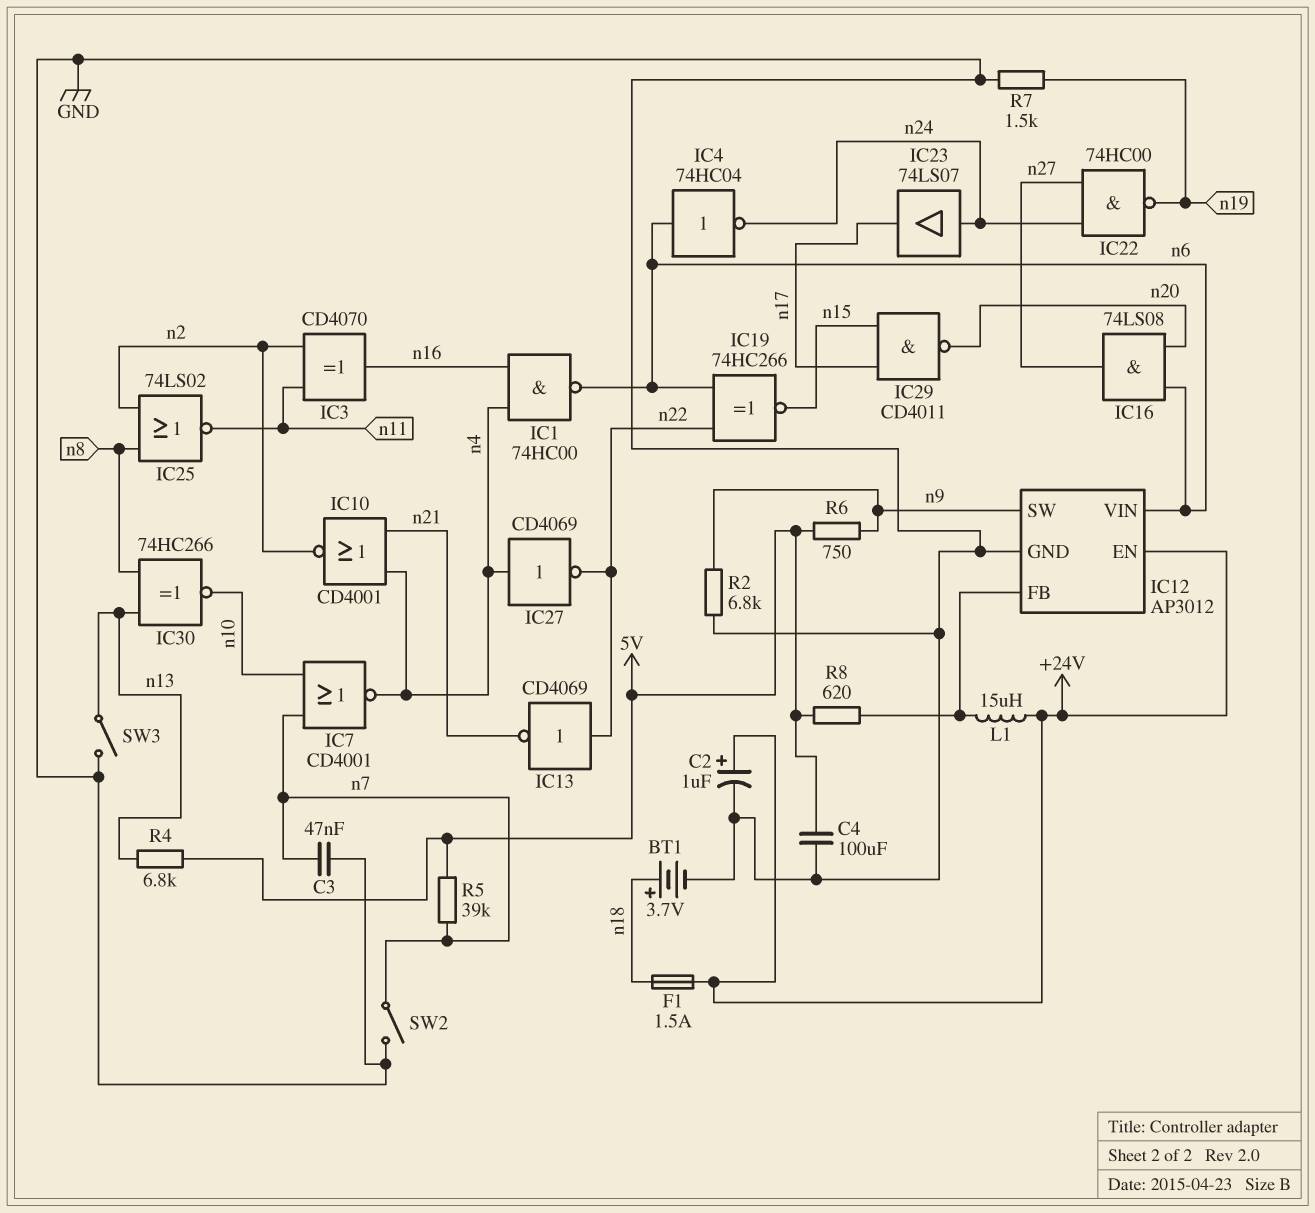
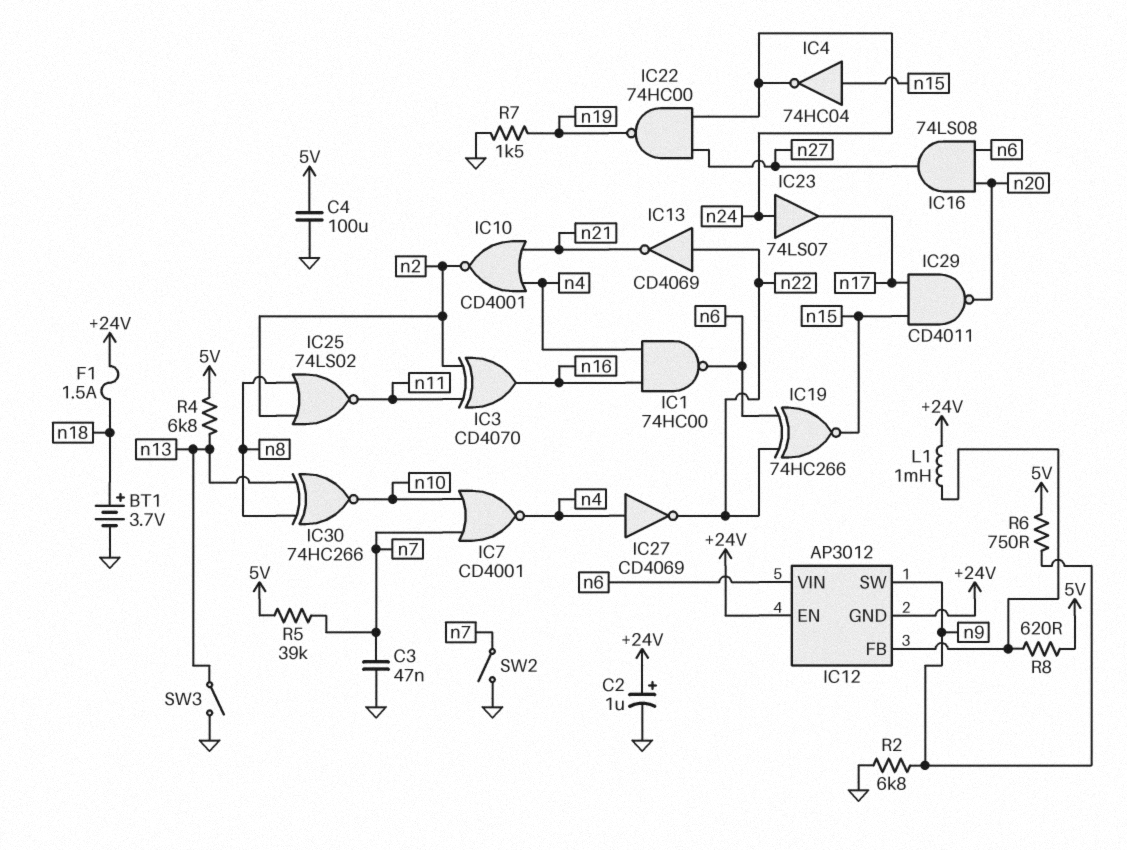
IC4: NOT 74HC04 (in n6, out n24) -> NOT 74HC04 (in n15, out n24)
IC12 pin GND: GND -> +24V
L1: 15uH (+24V, IC12/FB) -> 1mH (+24V, IC12/FB)

